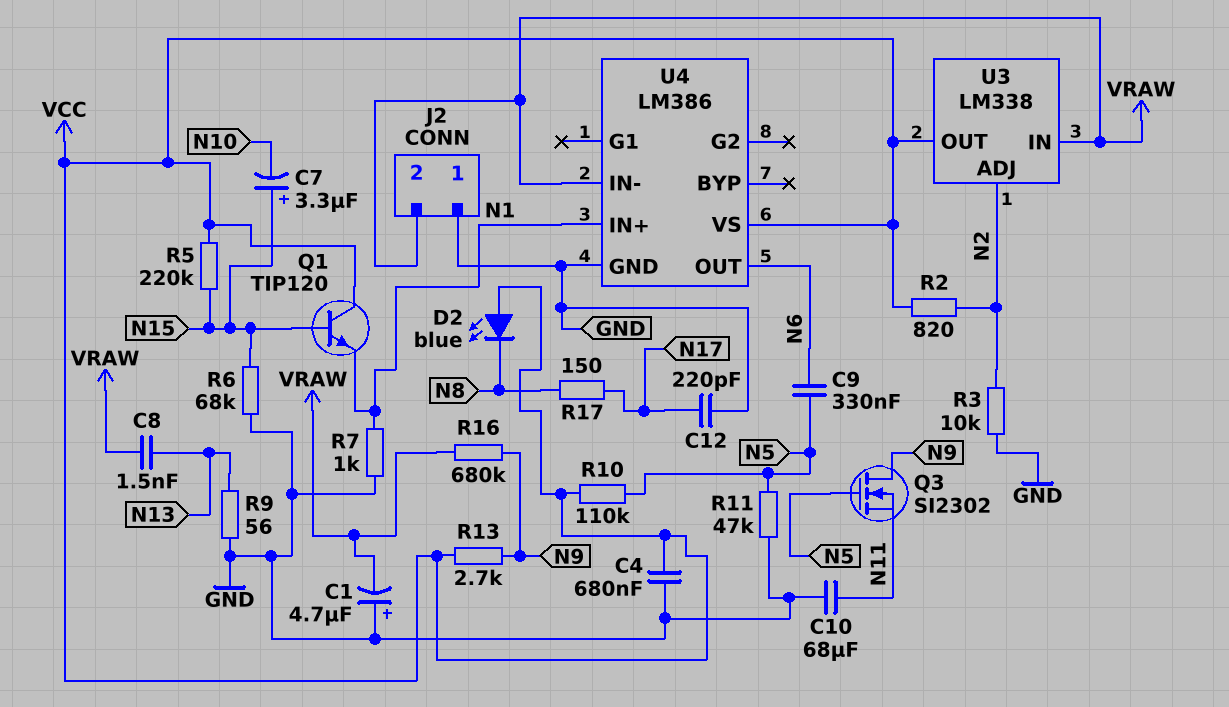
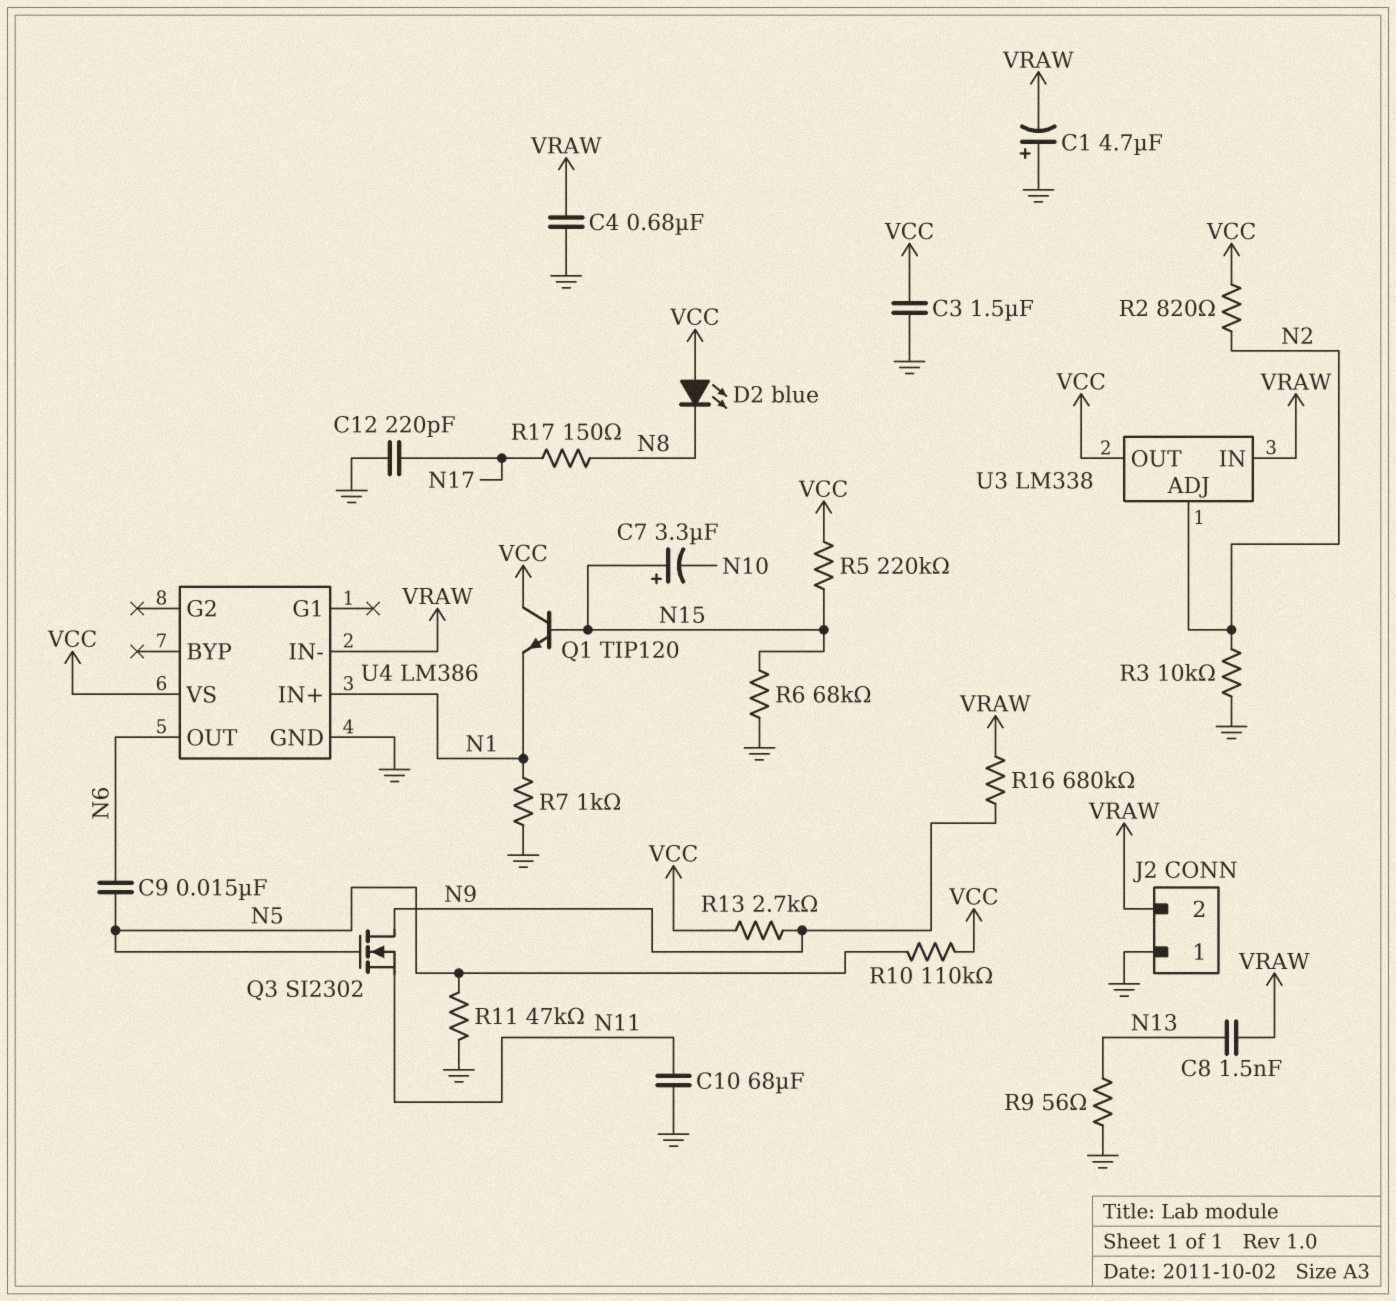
C3: none -> 1.5uF (GND, VCC)
C4: 680nF (GND, VCC) -> 680nF (GND, VRAW)
C9: 330nF (N5, N6) -> 15nF (N5, N6)

